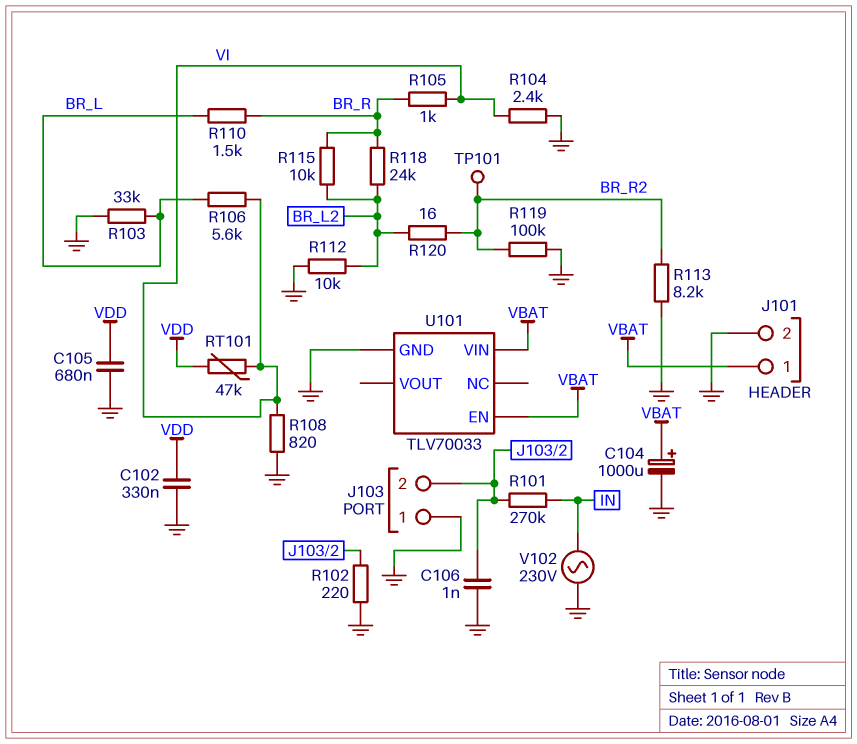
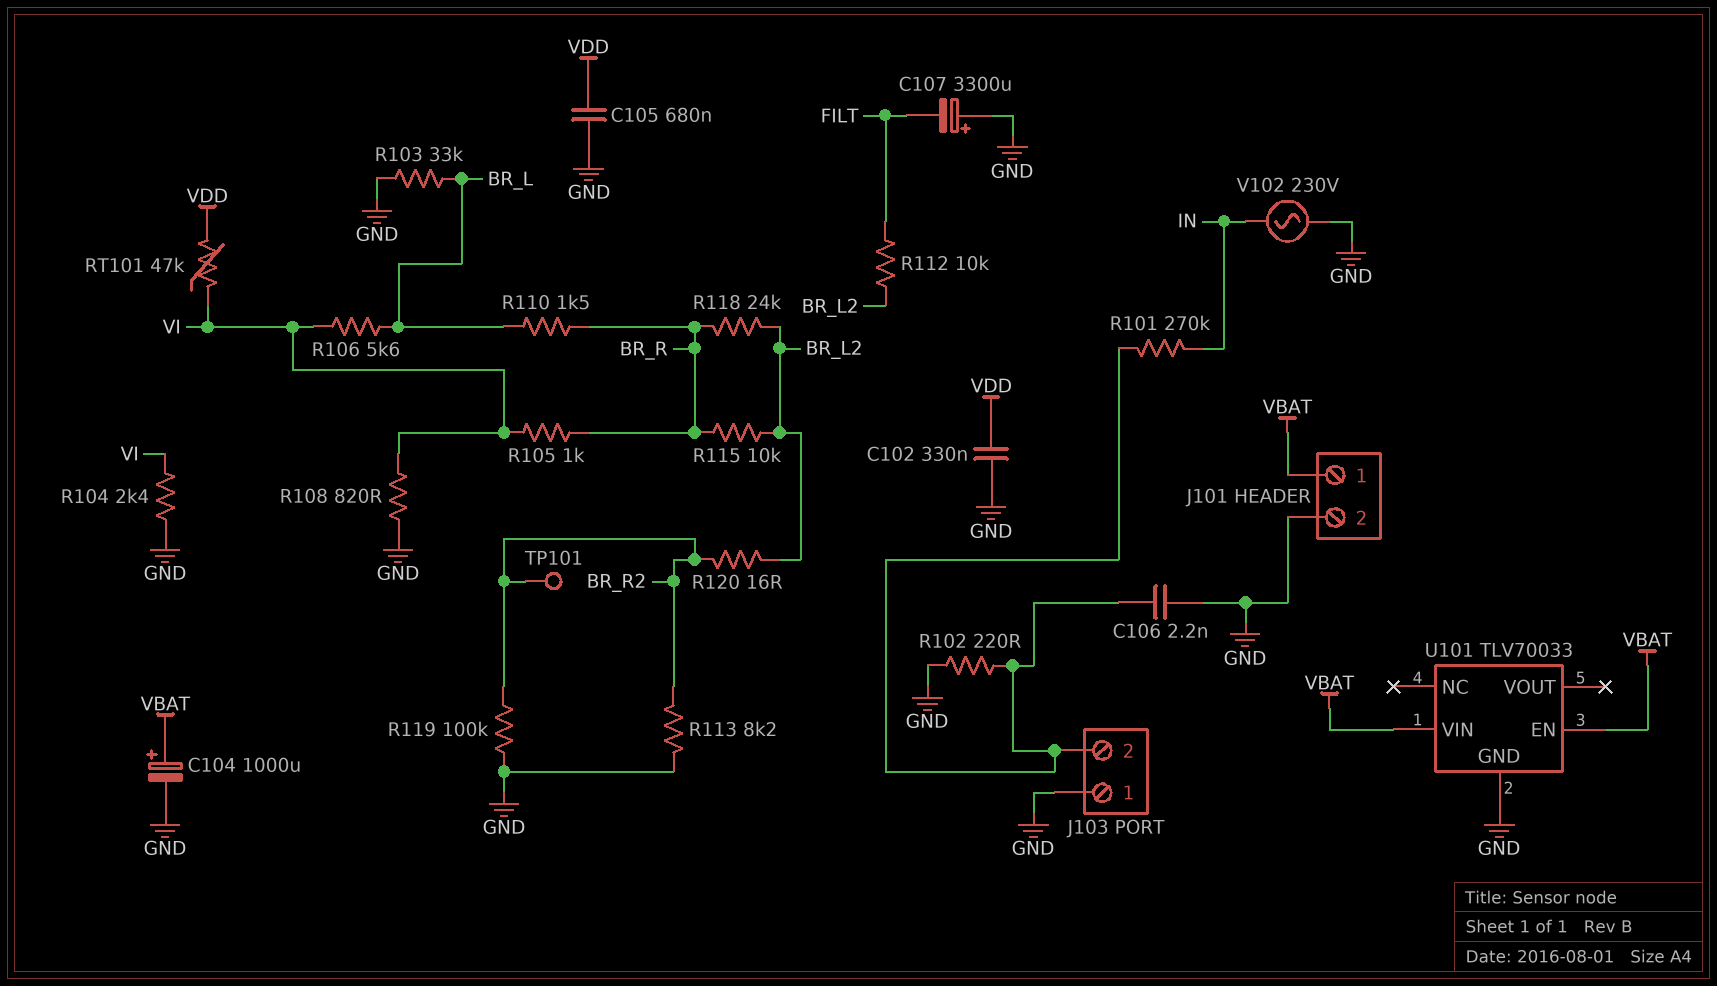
C106: 1nF (GND, J103/2) -> 2.2nF (GND, J103/2)
C107: none -> 3300uF (plus GND, minus FILT)
R112: 10k (BR_L2, GND) -> 10k (BR_L2, FILT)

